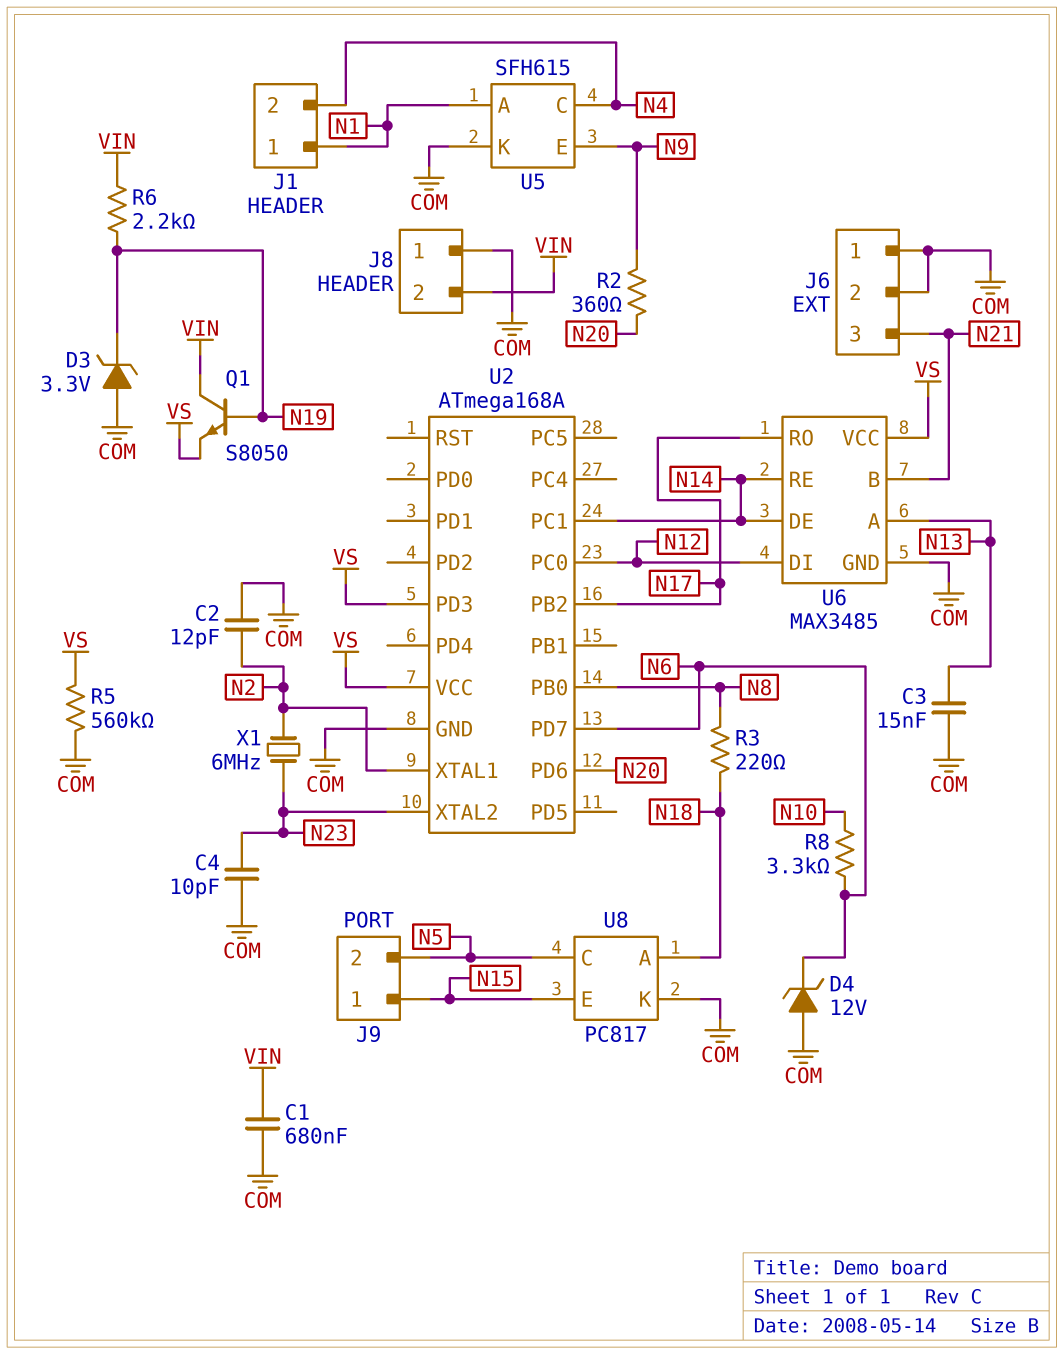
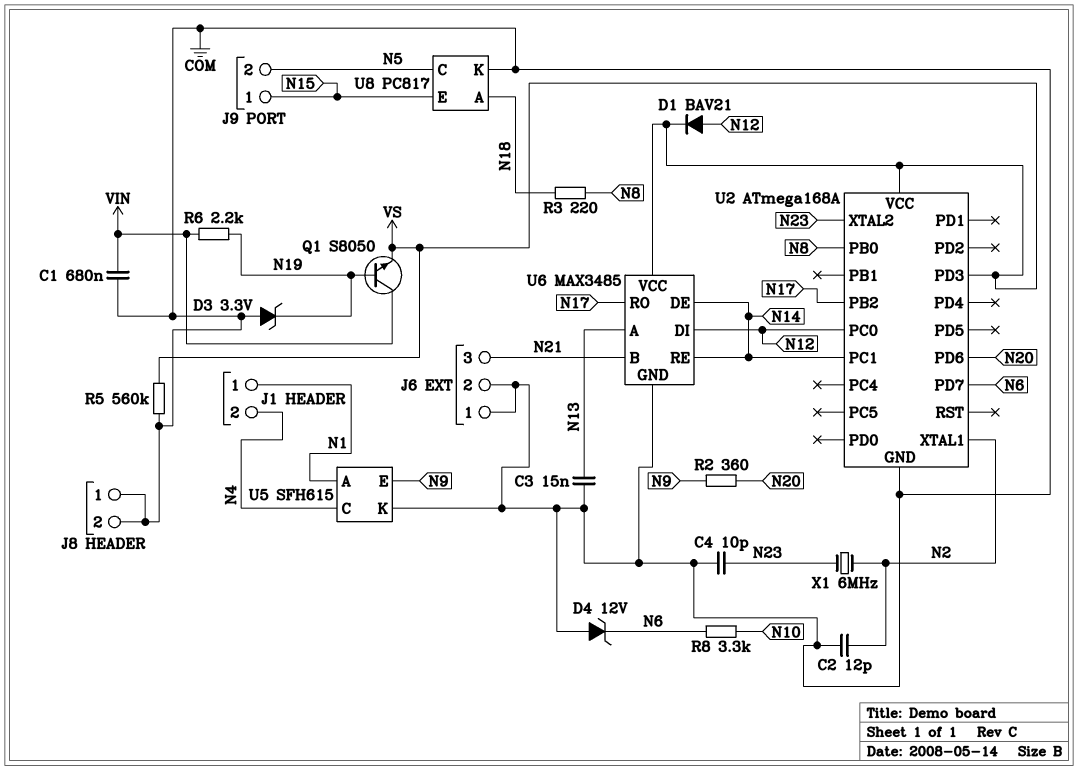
D1: none -> diode BAV21 (A N12, K VS)
J8 pin 2: VIN -> COM

